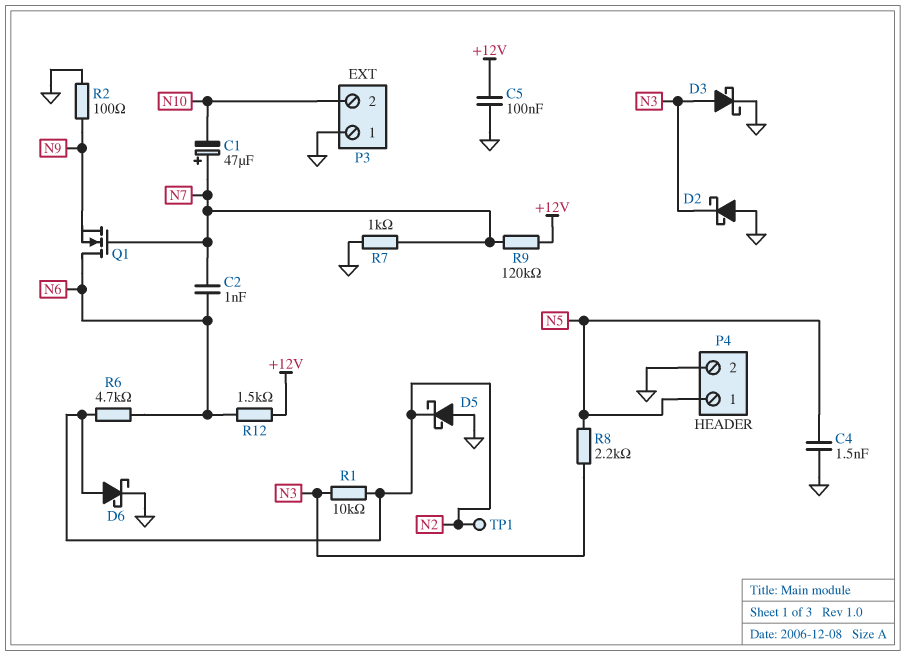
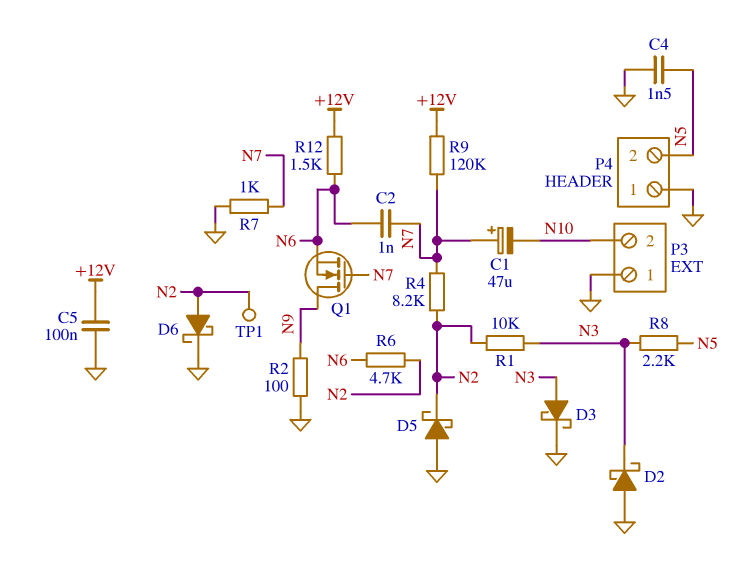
P4 pin 1: N5 -> GND
P4 pin 2: GND -> N5
Q1: NMOS (G N7, D N6, S N9) -> NMOS (G N7, D N9, S N6)
R4: none -> 8.2k (N2, N7)

